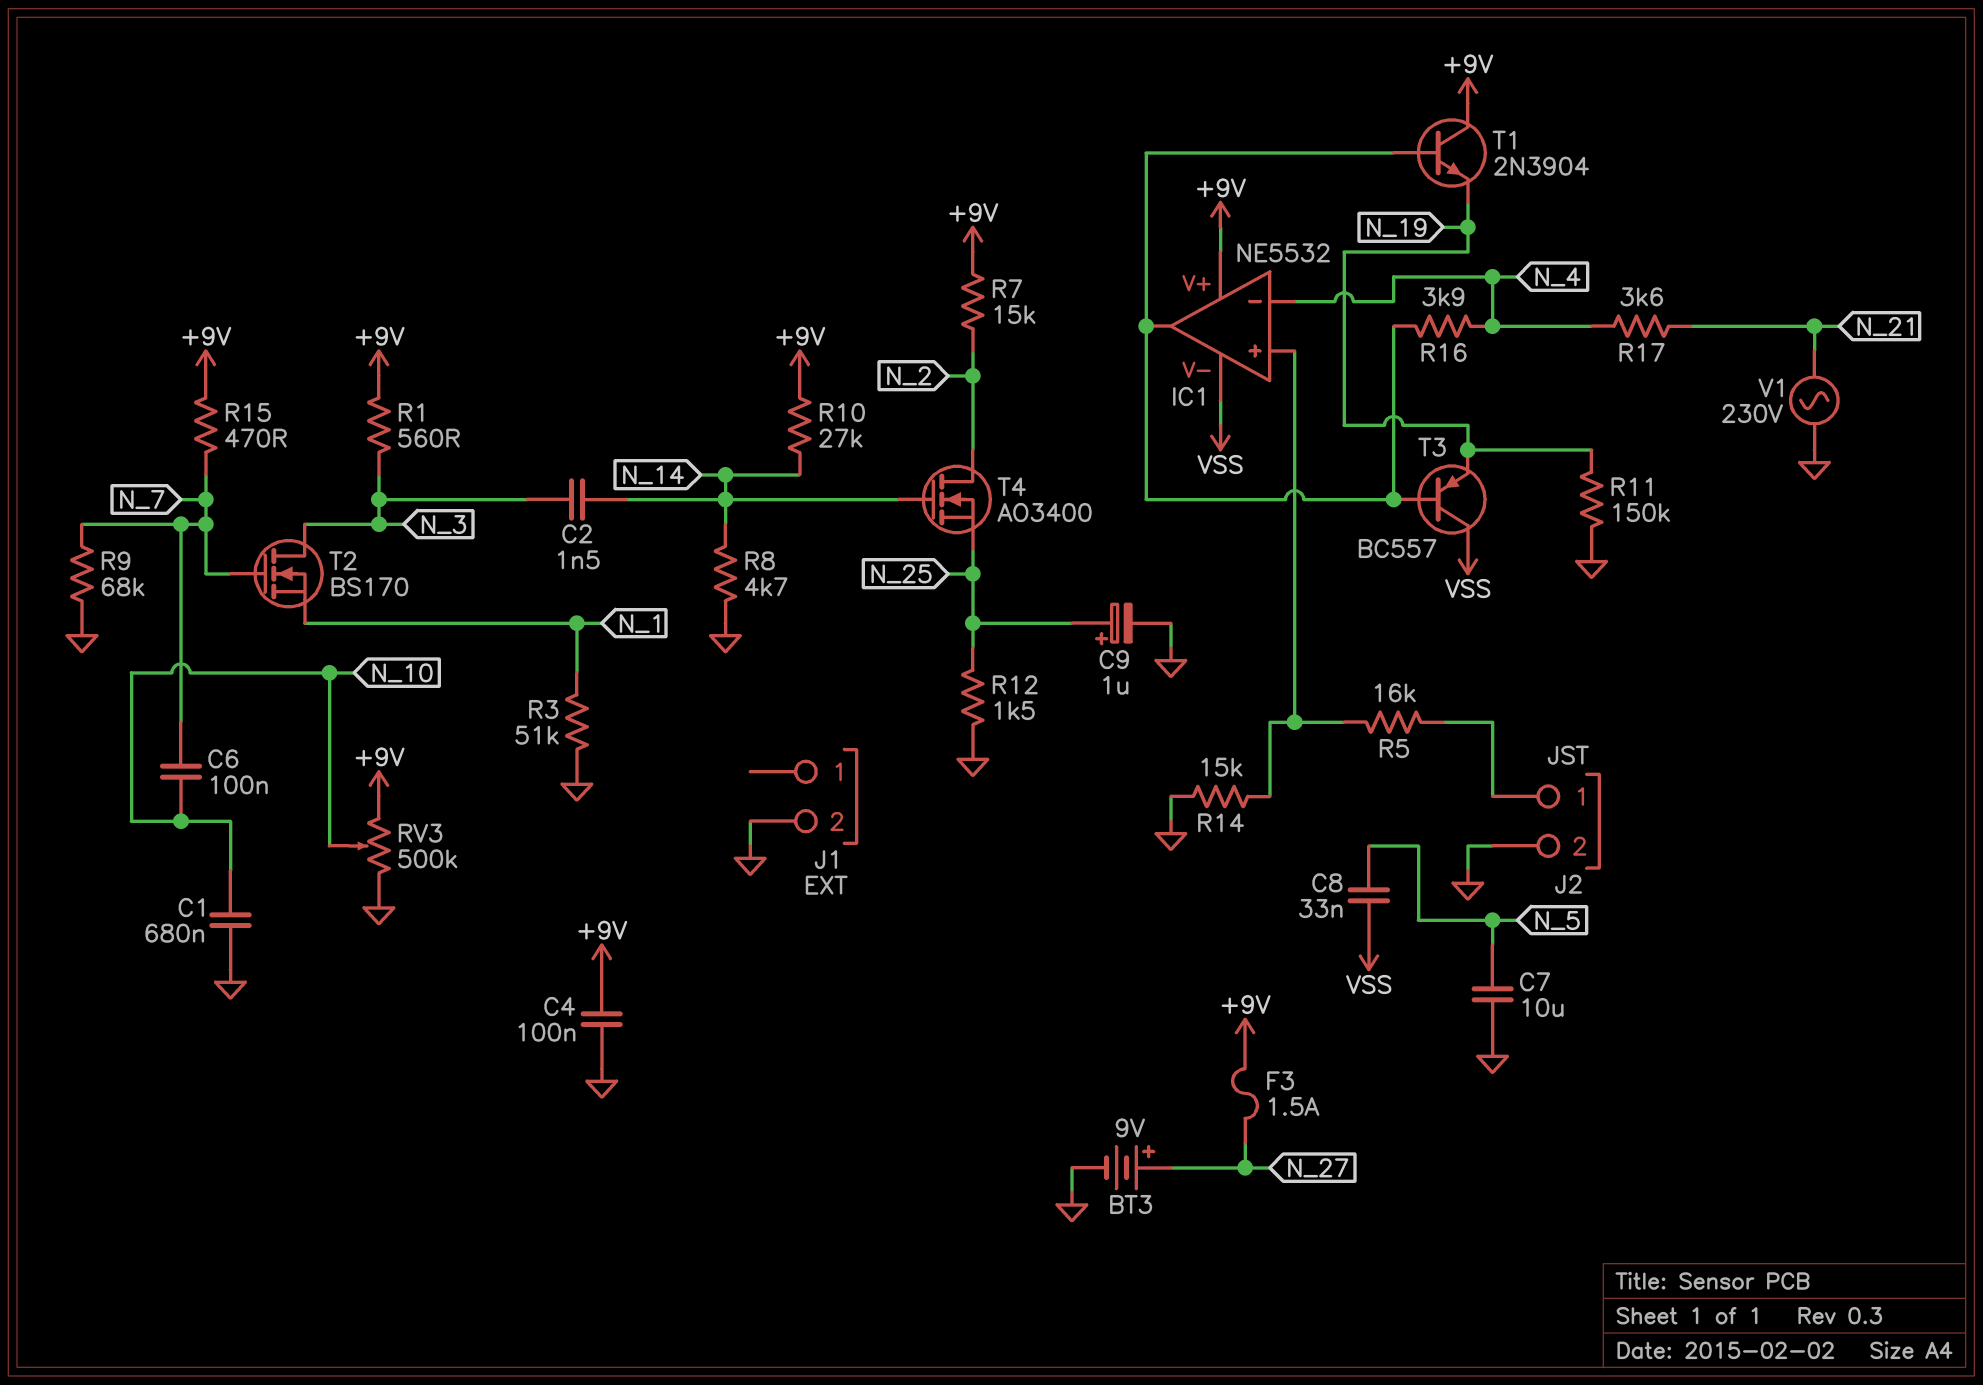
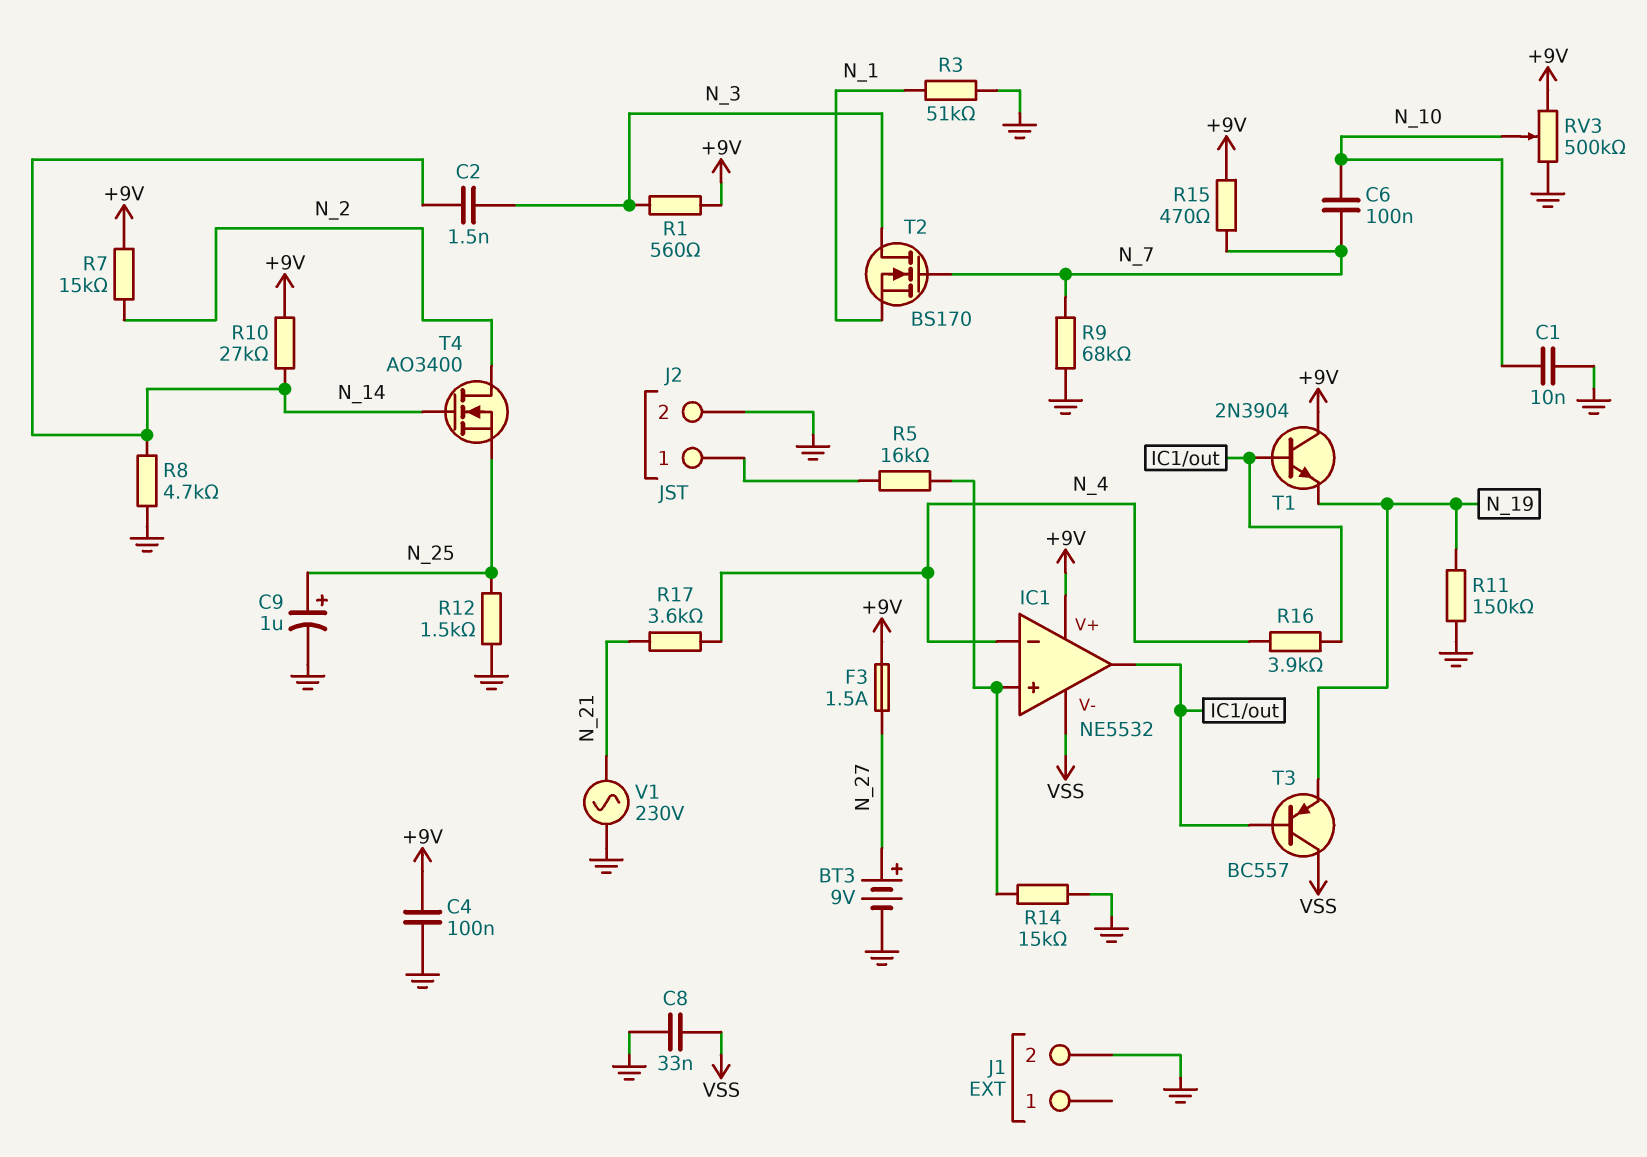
C1: 680nF (GND, N_10) -> 10nF (GND, N_10)
C7: 10uF (GND, N_5) -> none
C8: 33nF (N_5, VSS) -> 33nF (GND, VSS)

